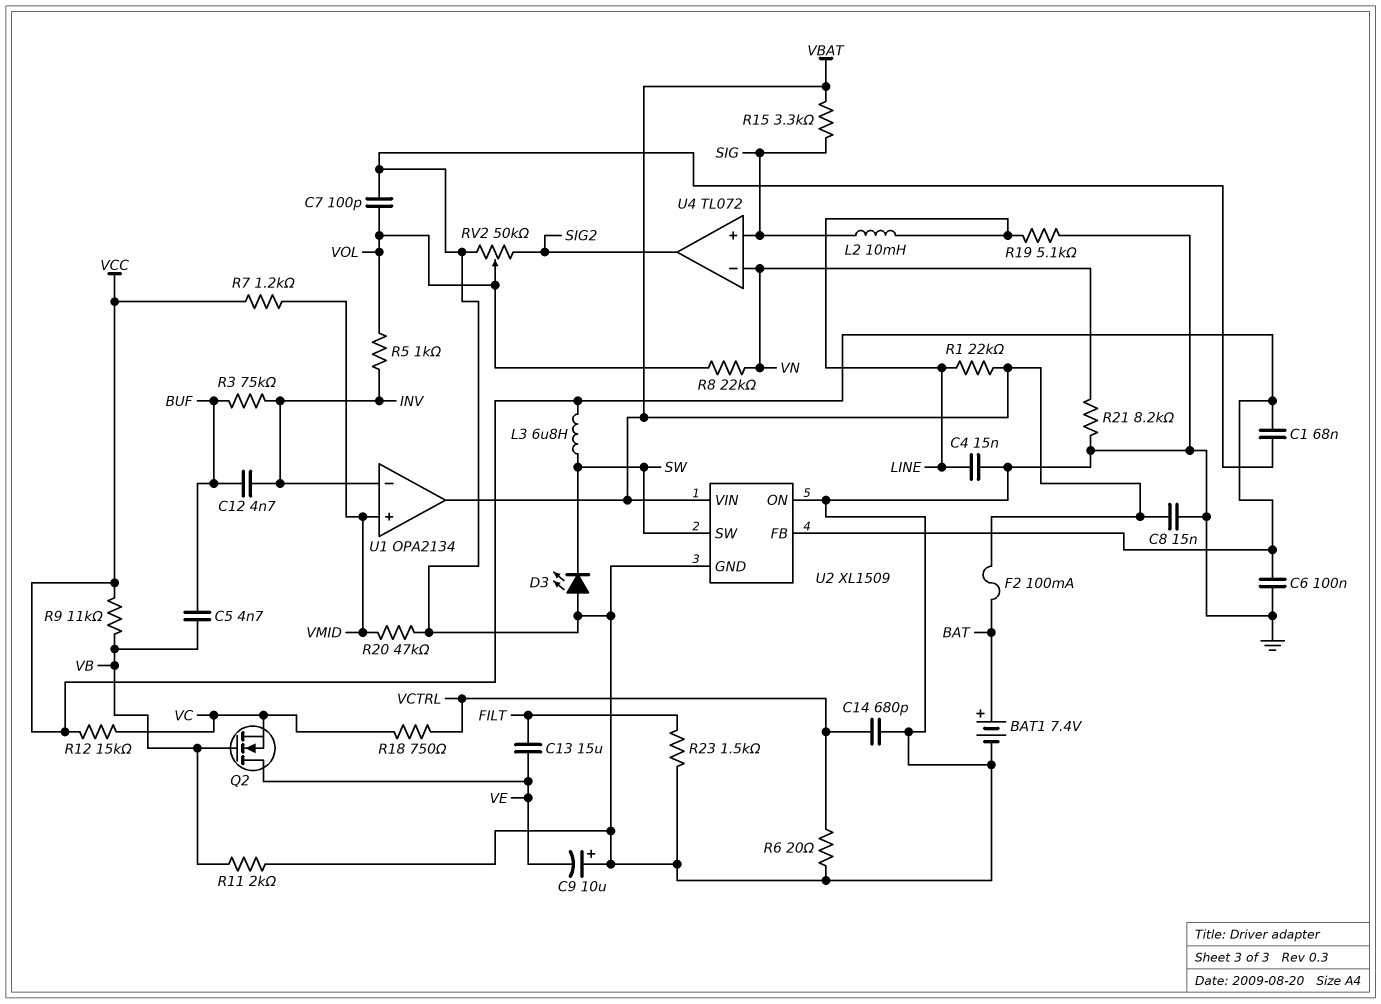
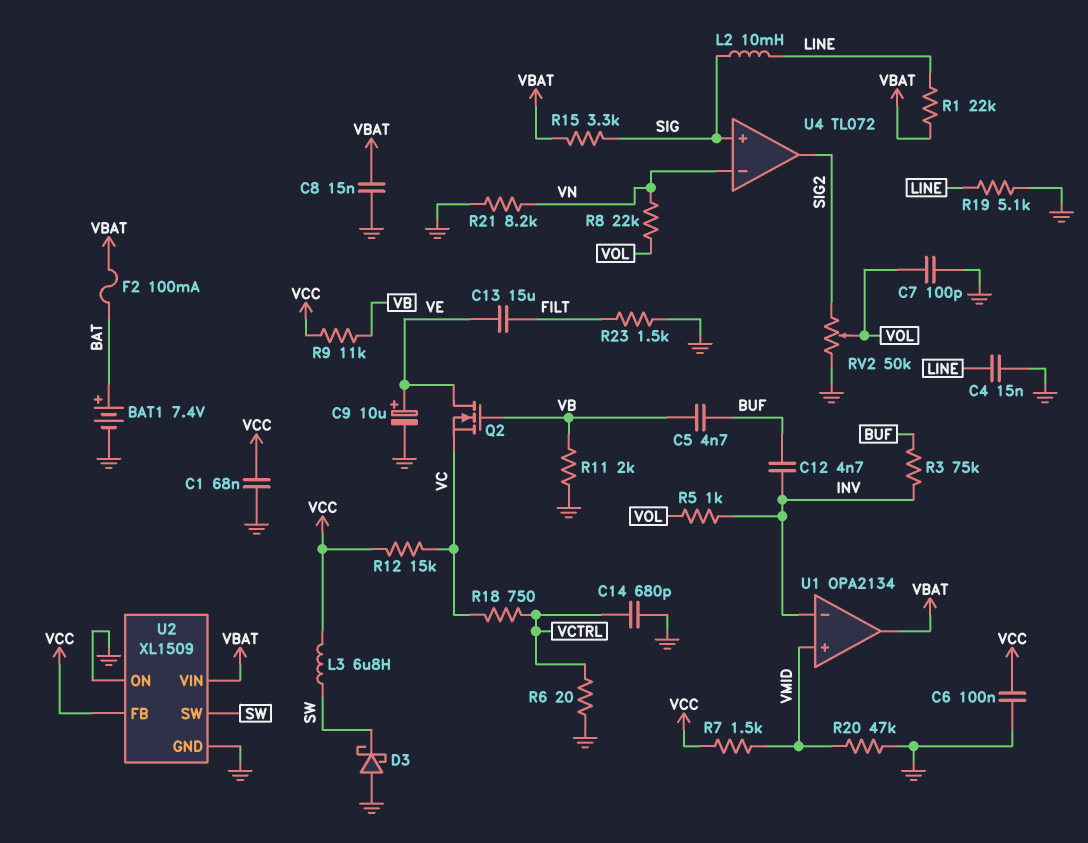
C9: 10uF (plus GND, minus VE) -> 10uF (plus VE, minus GND)
D3: LED (A GND, K SW) -> schottky (A GND, K SW)
R7: 1.2k (VCC, VMID) -> 1.5k (VCC, VMID)

